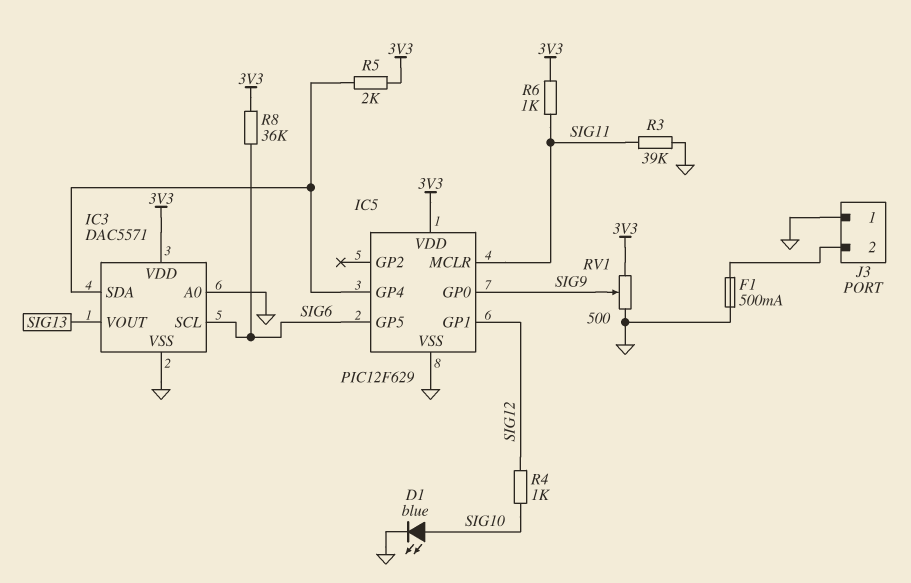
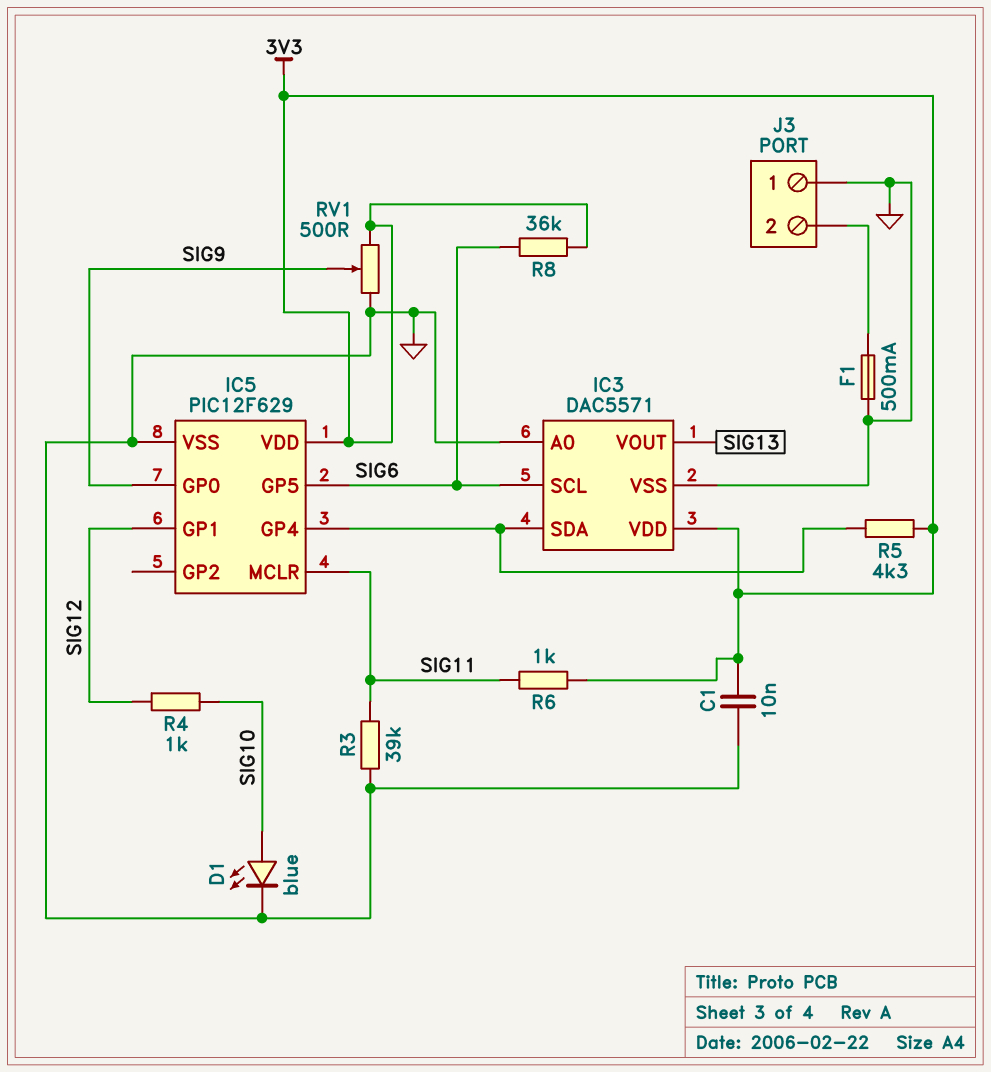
C1: none -> 10nF (3V3, GND)
R5: 2k (3V3, IC3/SDA) -> 4.3k (3V3, IC3/SDA)

